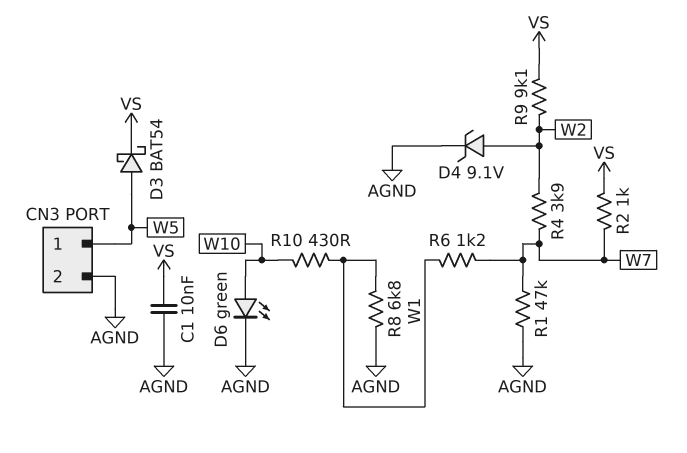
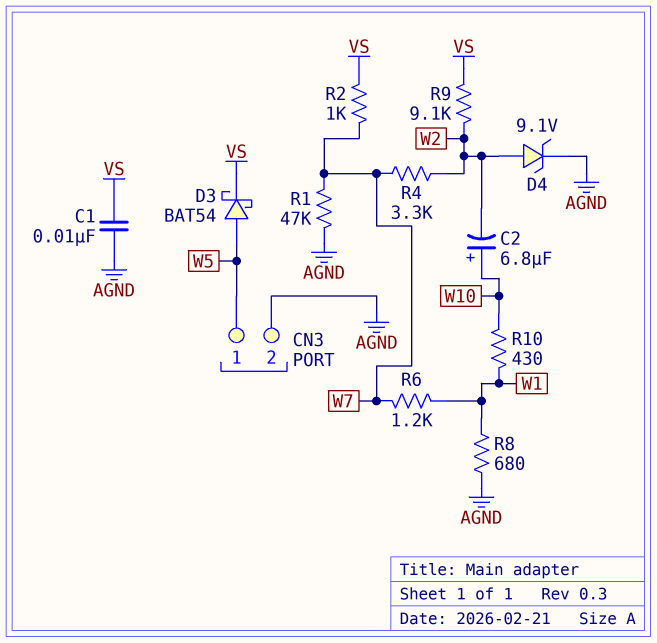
C2: none -> 6.8uF (plus W10, minus W2)
D6: LED green (A W10, K AGND) -> none
R4: 3.9k (W2, W7) -> 3.3k (W2, W7)
R8: 6.8k (AGND, W1) -> 680 (AGND, W1)

